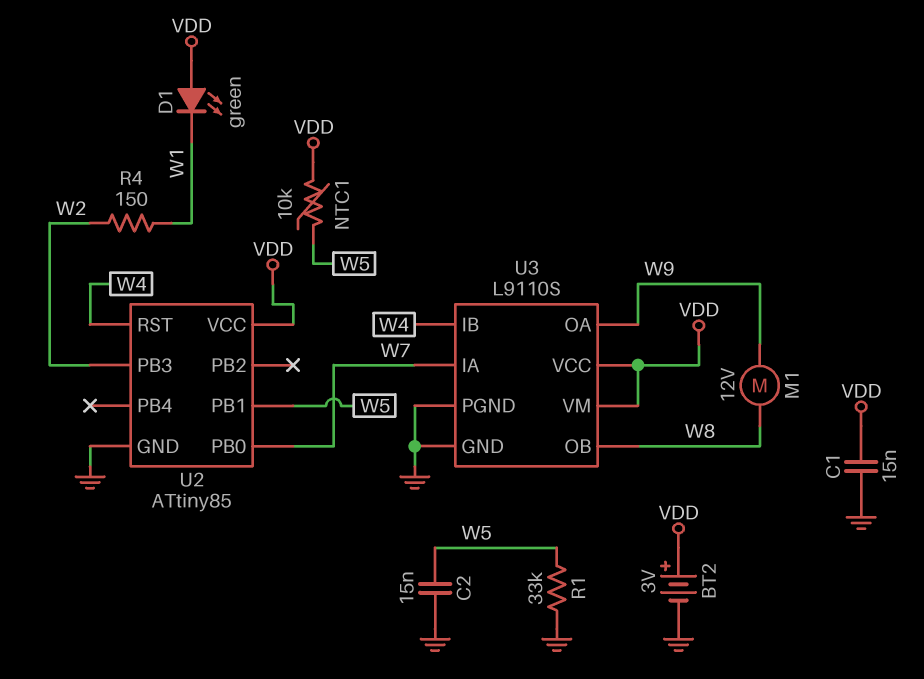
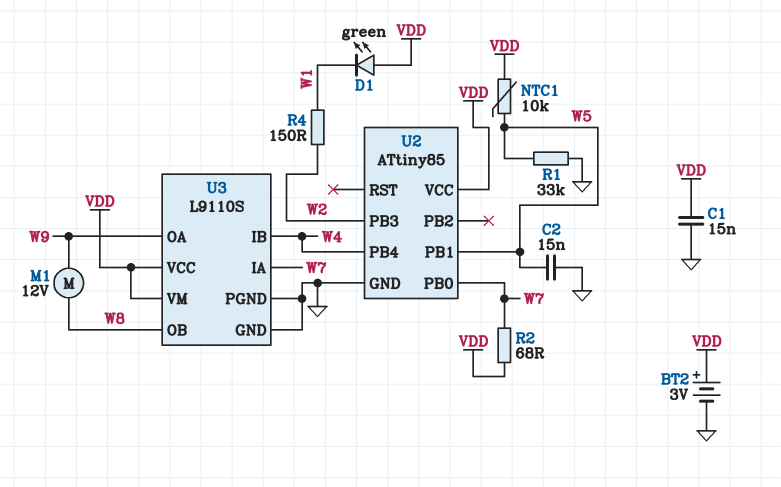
R2: none -> 68 (VDD, W7)
U2 pin PB4: none -> W4
U2 pin RST: W4 -> none

